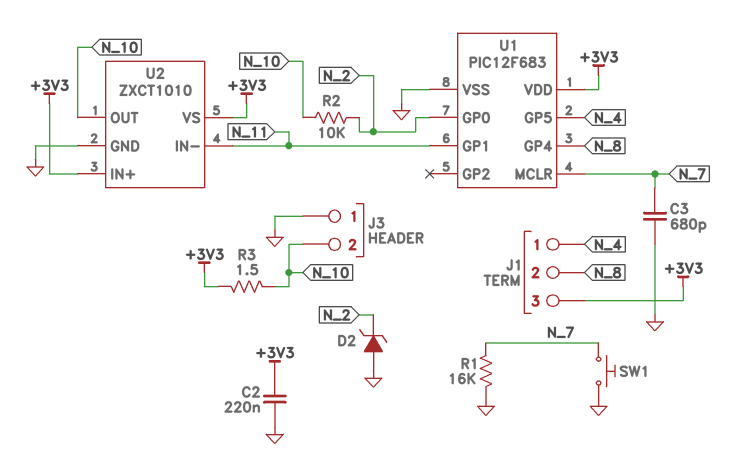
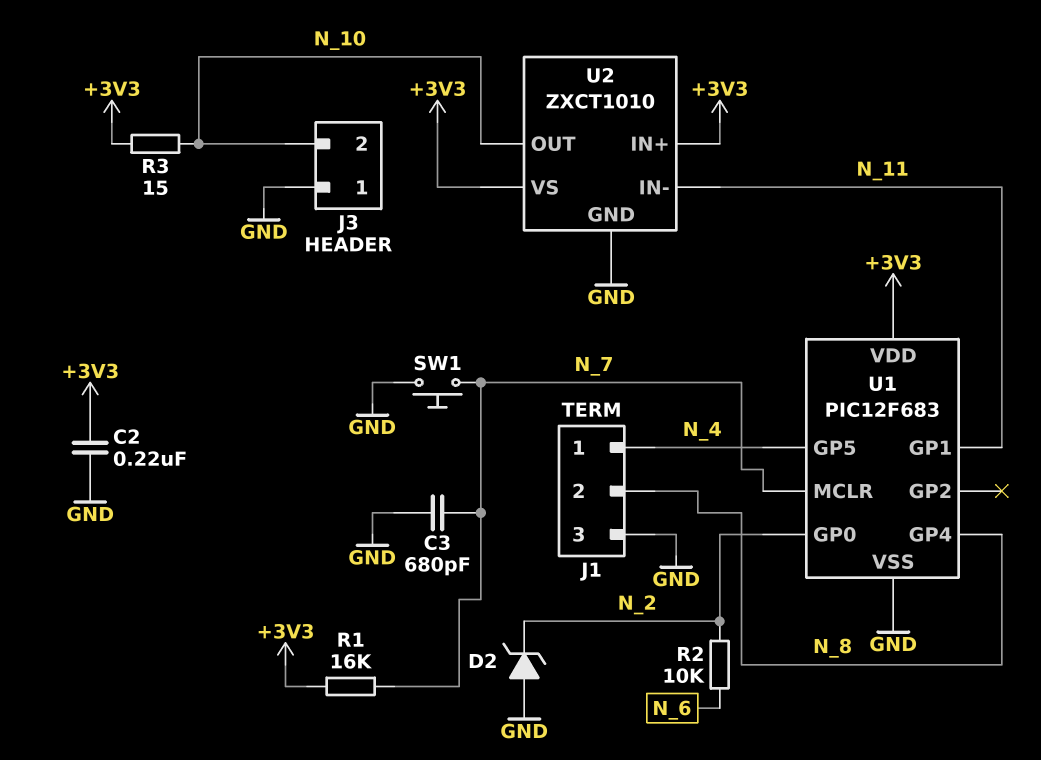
J1 pin 3: +3V3 -> GND
R1: 16k (GND, N_7) -> 16k (+3V3, N_7)
R2: 10k (N_2, N_10) -> 10k (N_2, N_6)
R3: 1.5 (+3V3, N_10) -> 15 (+3V3, N_10)

